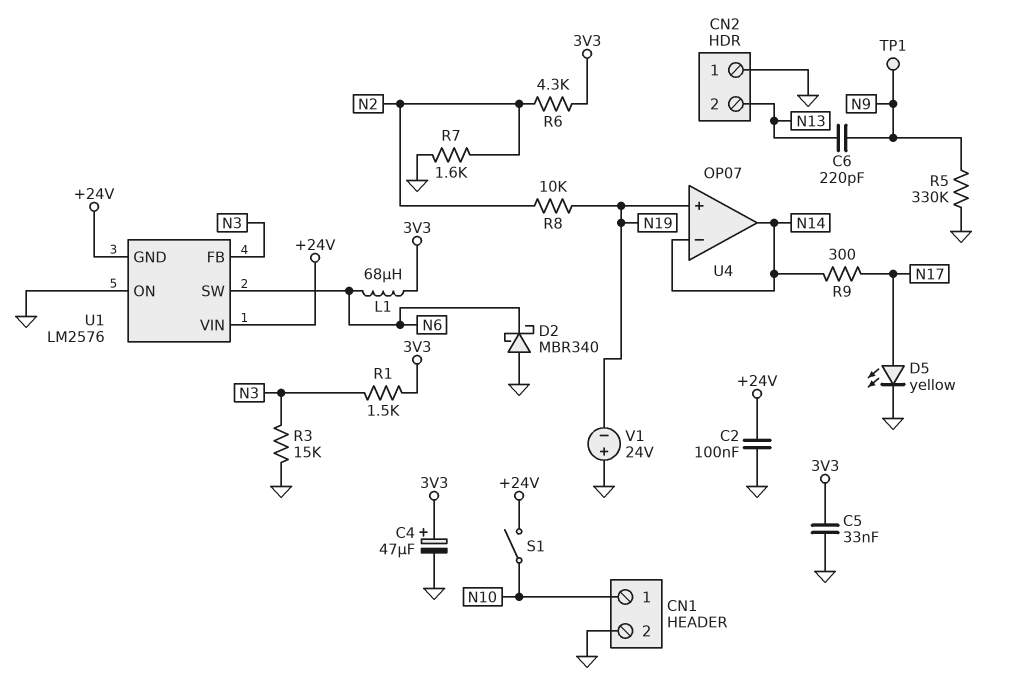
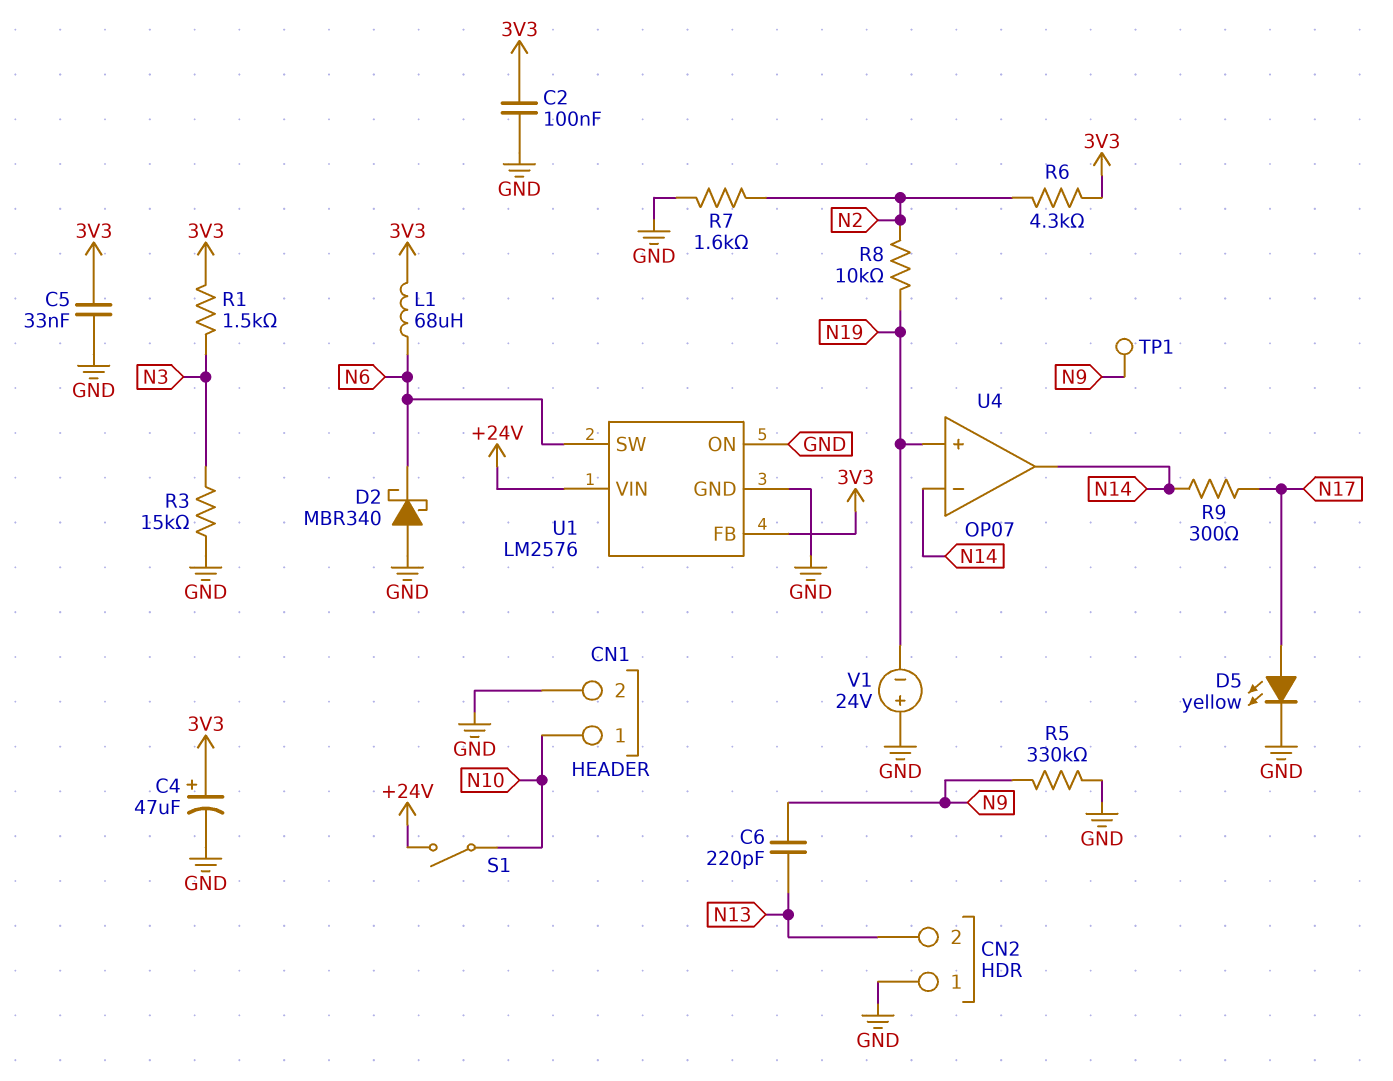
C2: 100nF (+24V, GND) -> 100nF (3V3, GND)
U1 pin FB: N3 -> 3V3
U1 pin GND: +24V -> GND

